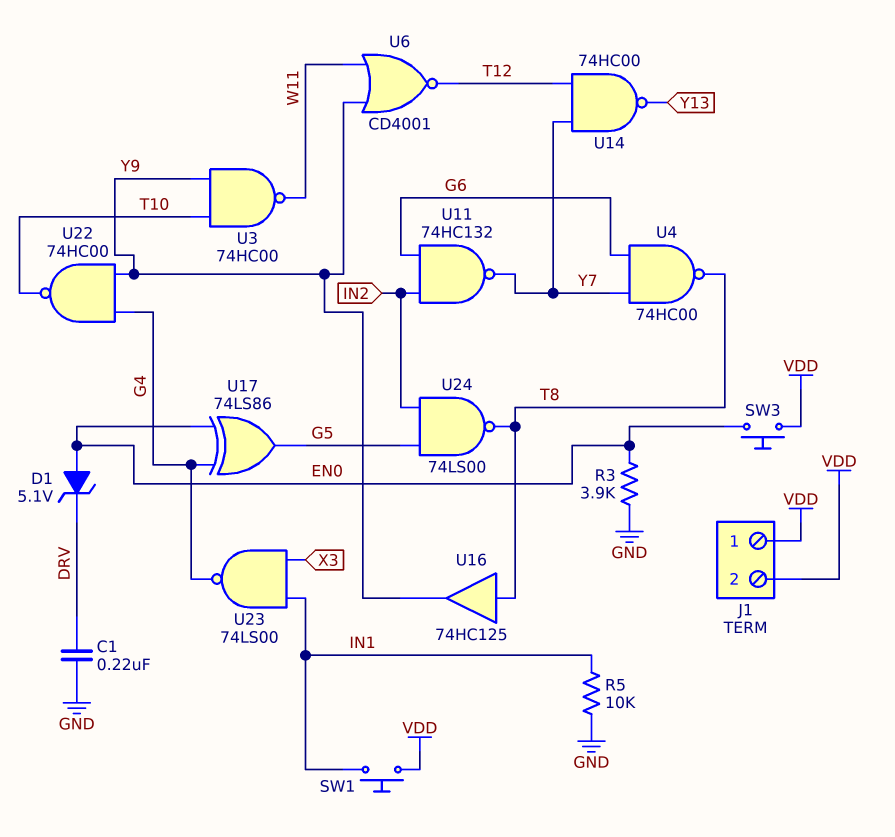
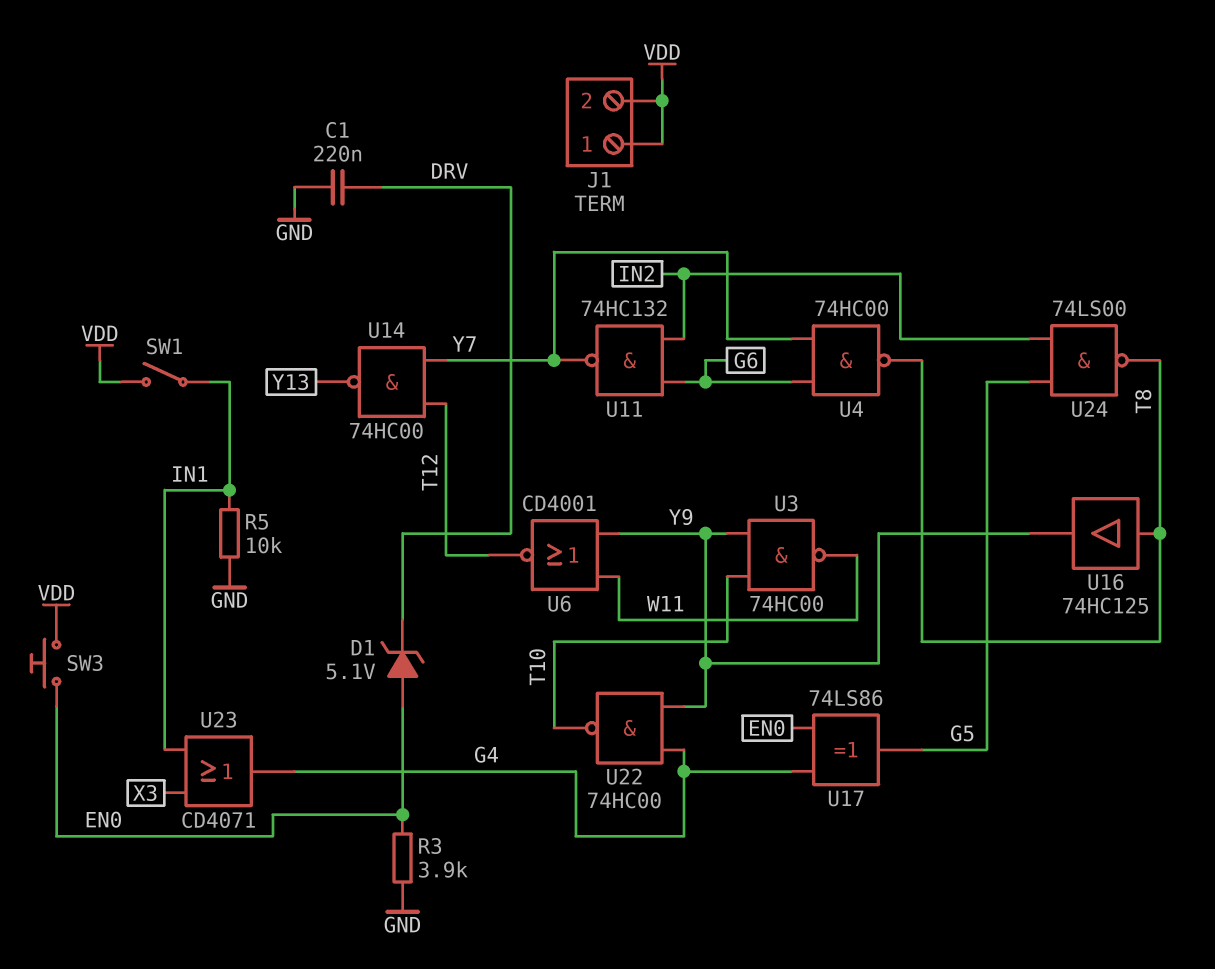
SW1: button (IN1, VDD) -> switch (IN1, VDD)
U23: NAND 74LS00 (in IN1, in X3, out G4) -> OR CD4071 (in IN1, in X3, out G4)

